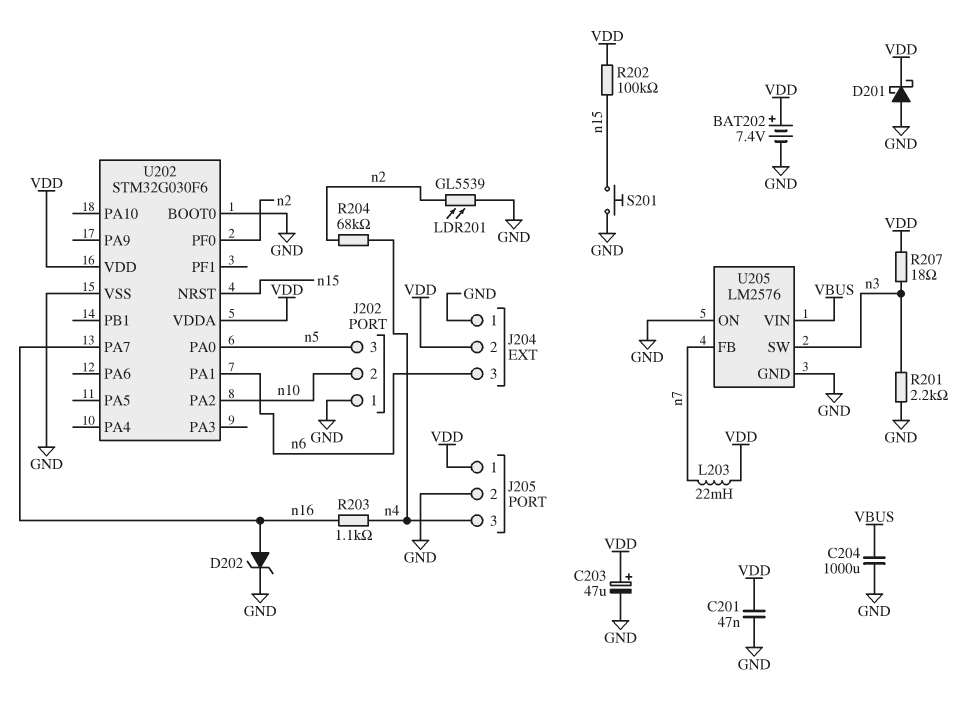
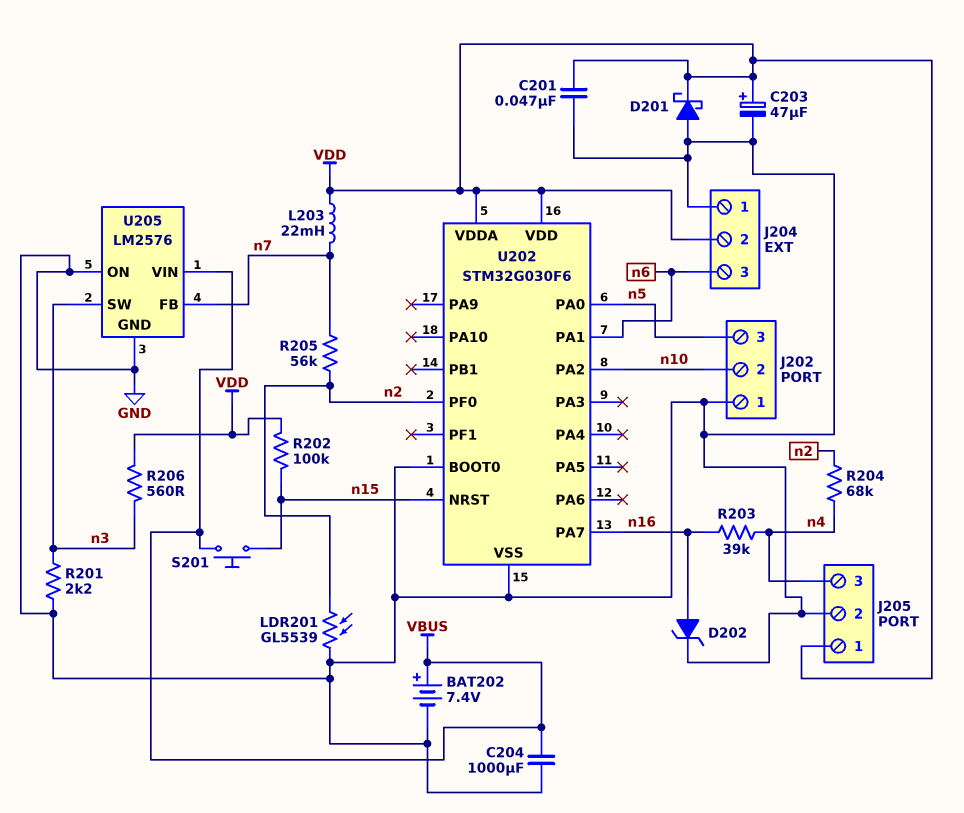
BAT202: 7.4V (plus VDD, minus GND) -> 7.4V (plus VBUS, minus GND)
R203: 1.1k (n4, n16) -> 39k (n4, n16)
R205: none -> 56k (n2, n7)
R206: none -> 560 (VDD, n3)
R207: 18 (VDD, n3) -> none
S201: button (GND, n15) -> button (VBUS, n15)

